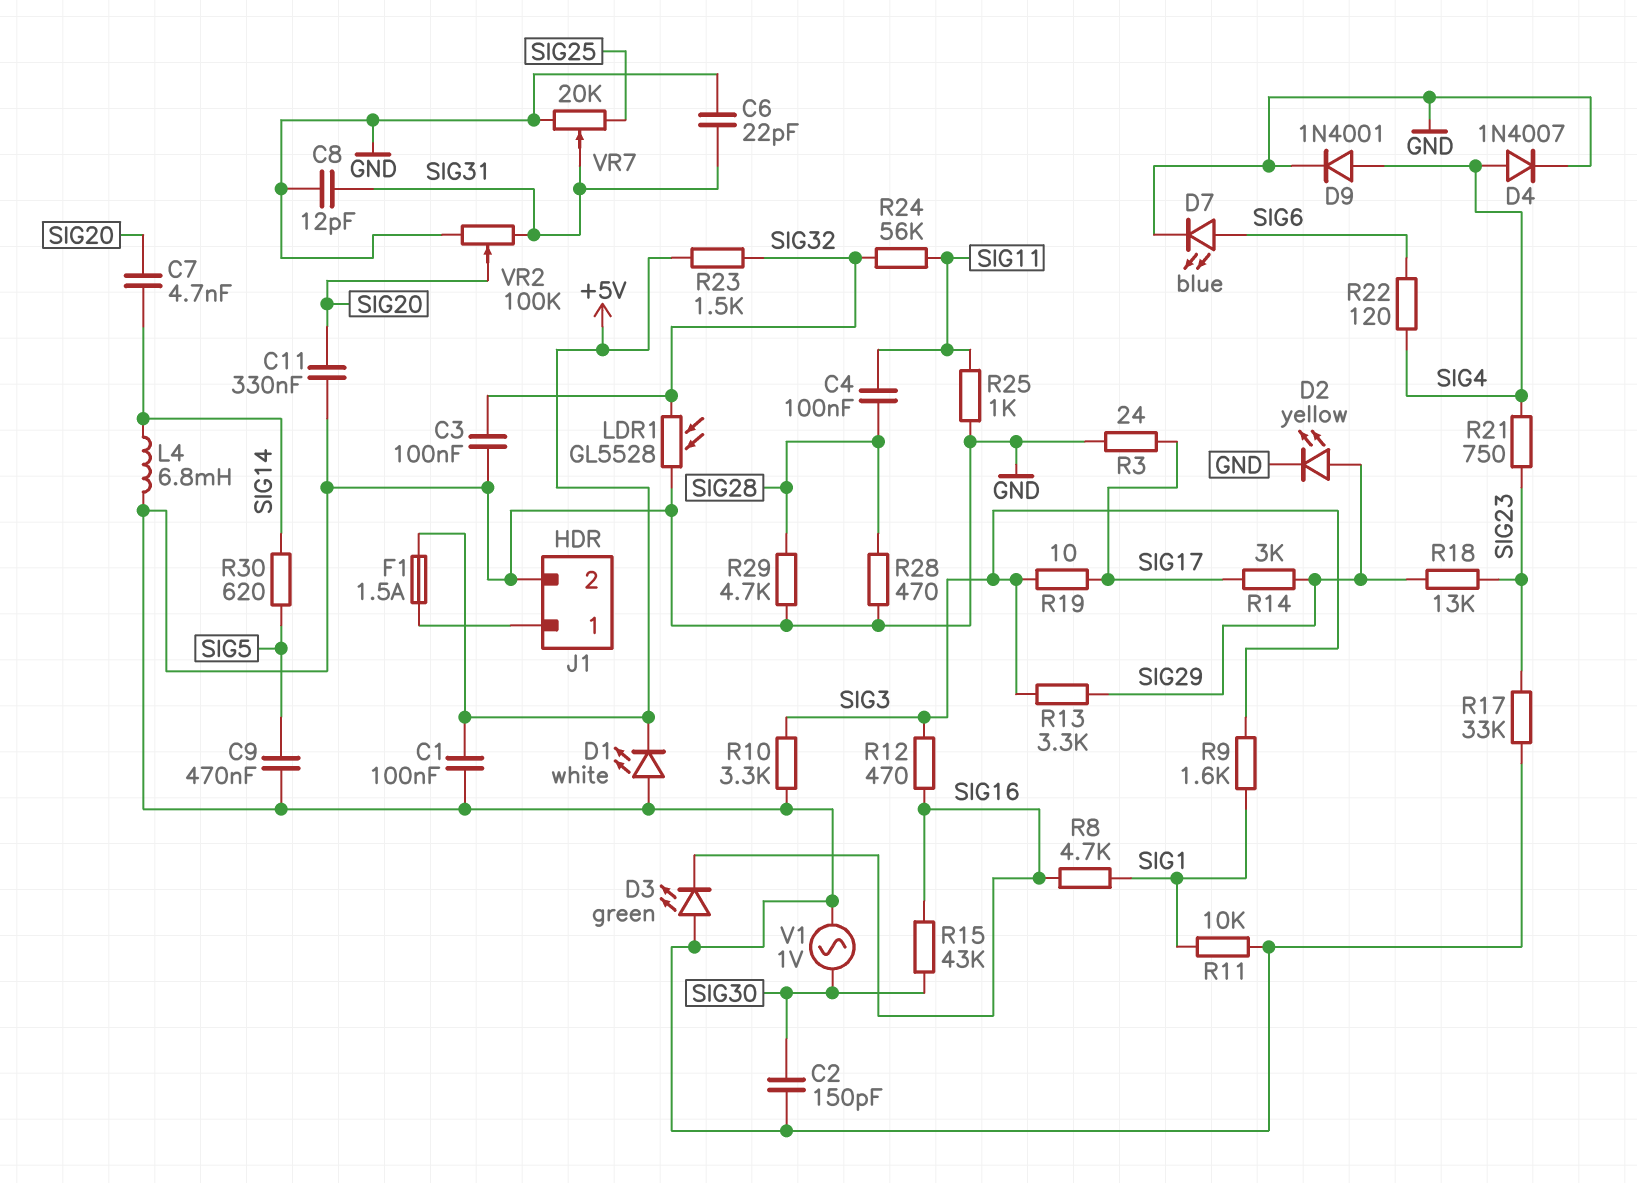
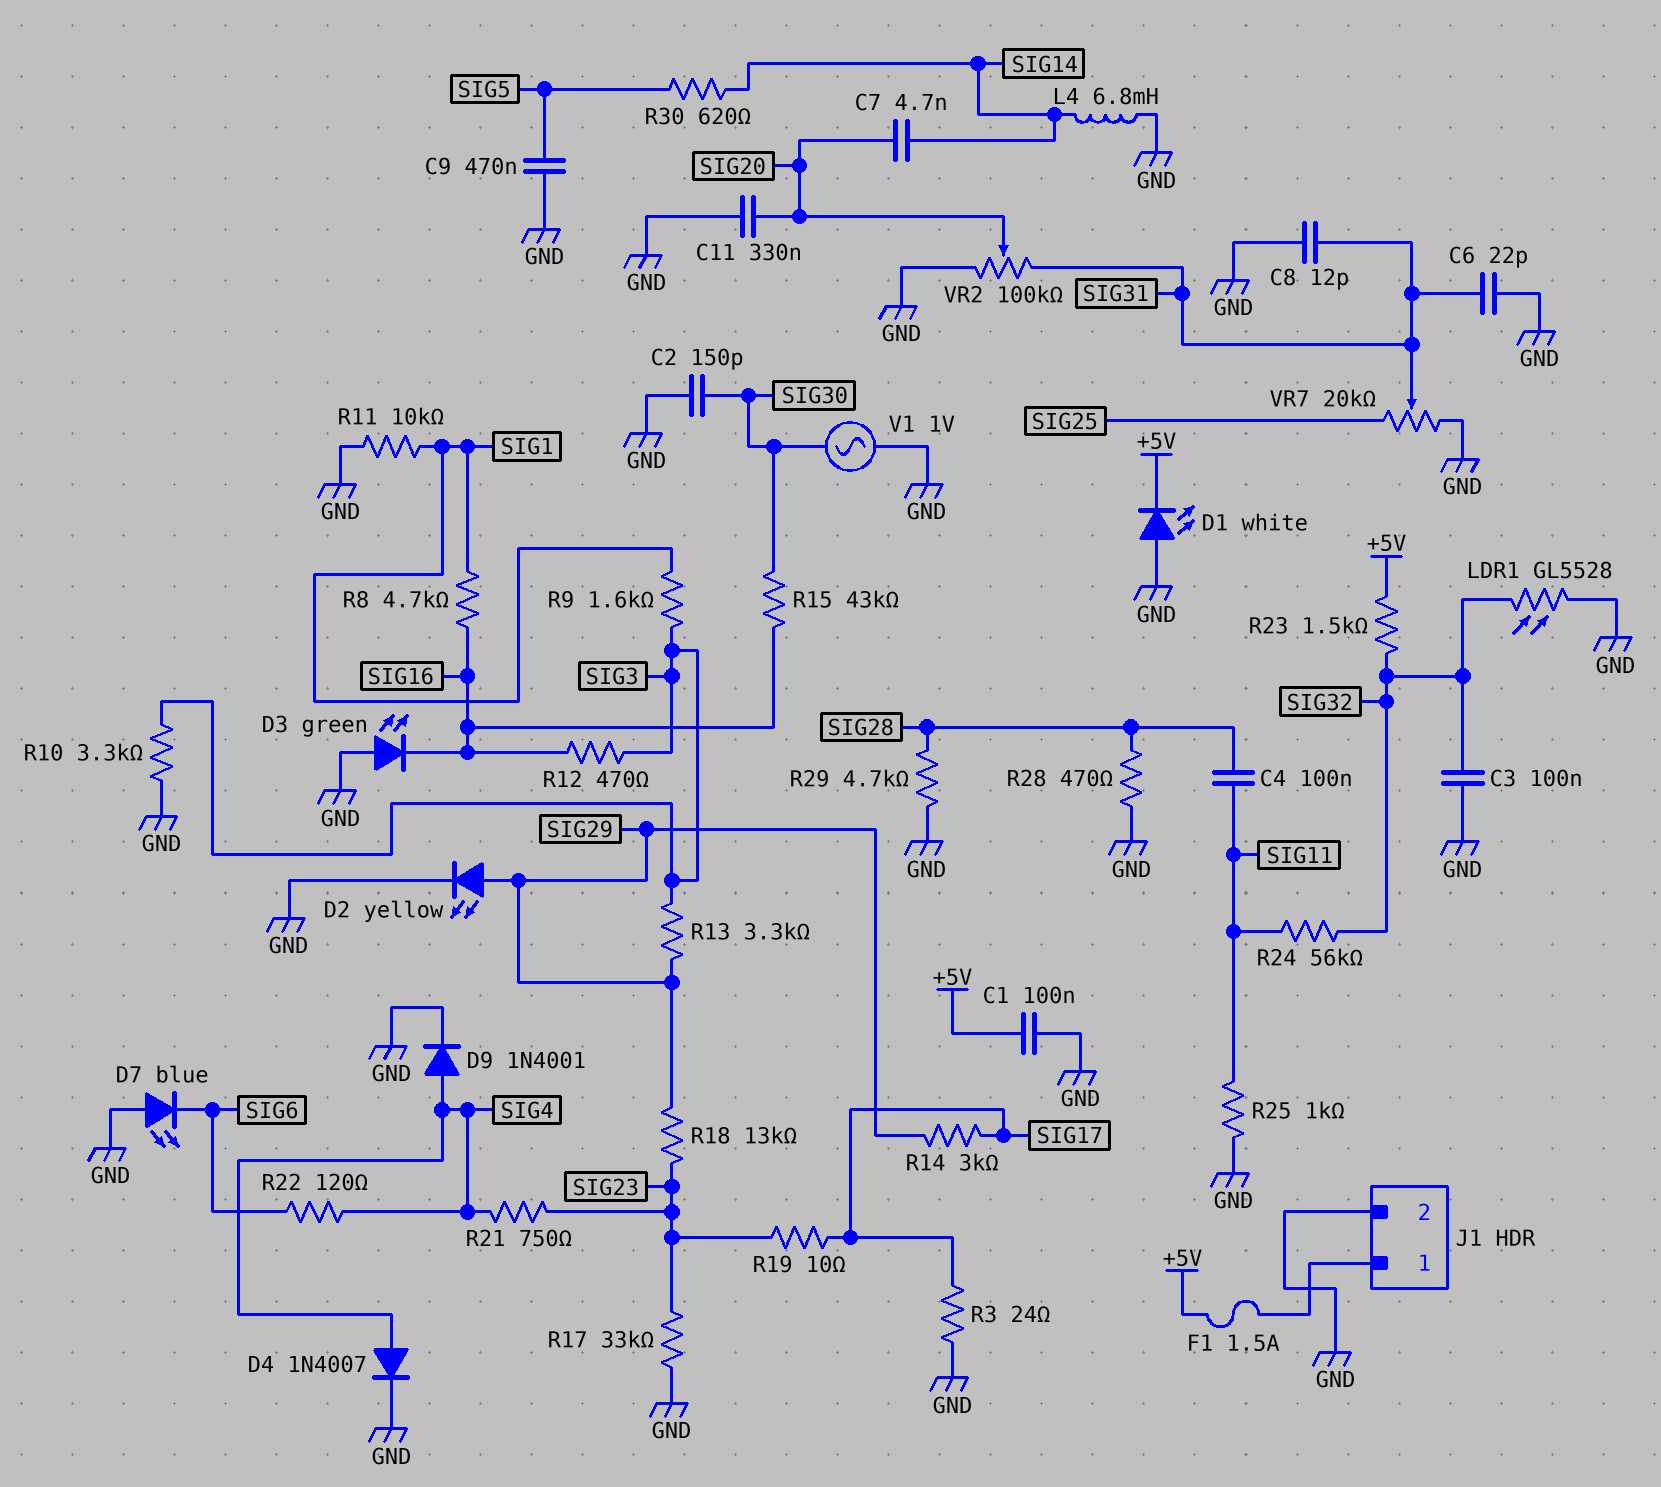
D7: LED blue (A SIG6, K GND) -> LED blue (A GND, K SIG6)
R19: 10 (SIG3, SIG17) -> 10 (SIG17, SIG23)

